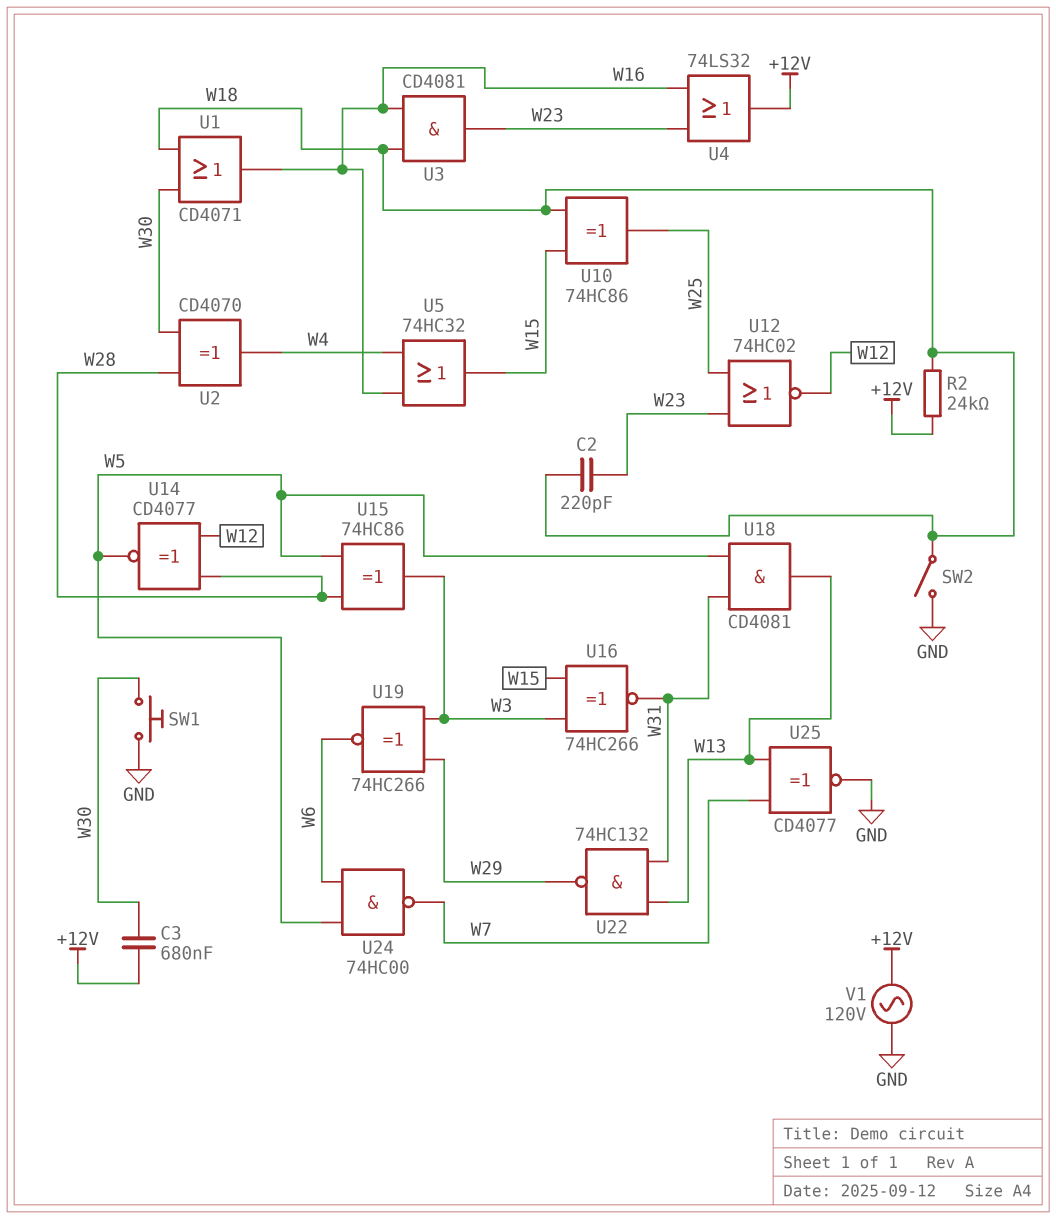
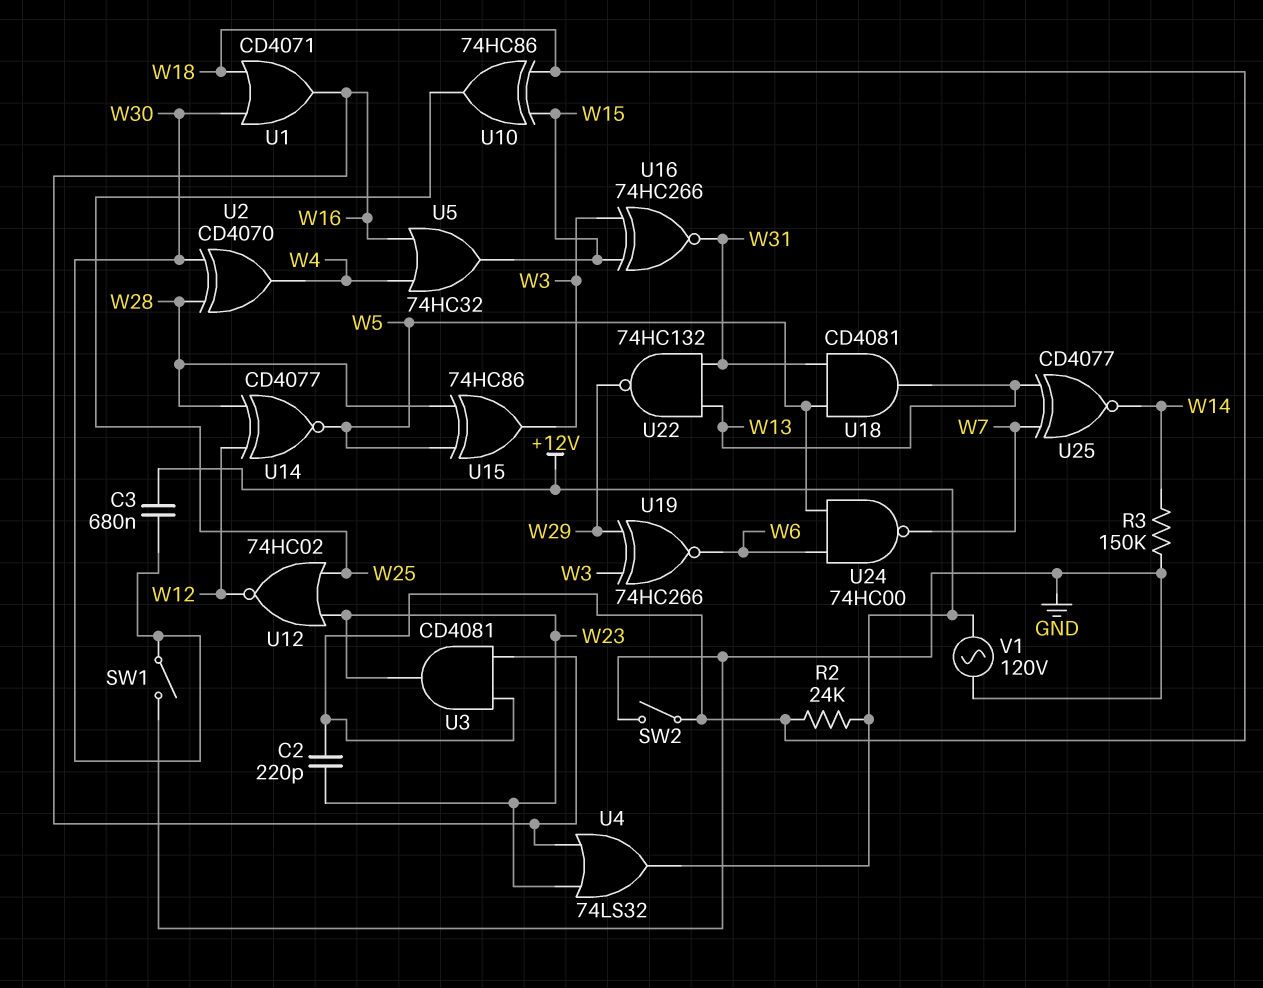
R3: none -> 150k (GND, W14)
SW1: button (GND, W30) -> switch (GND, W30)
U25: XNOR CD4077 (in W7, in W13, out GND) -> XNOR CD4077 (in W7, in W13, out W14)

